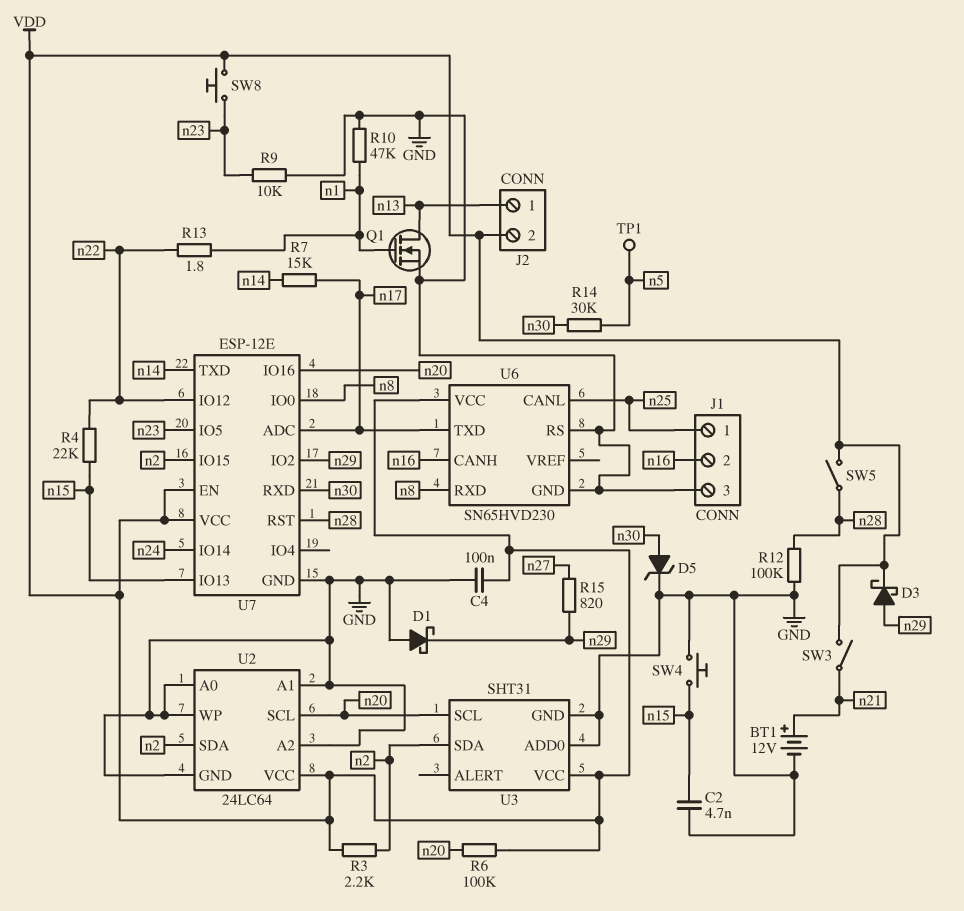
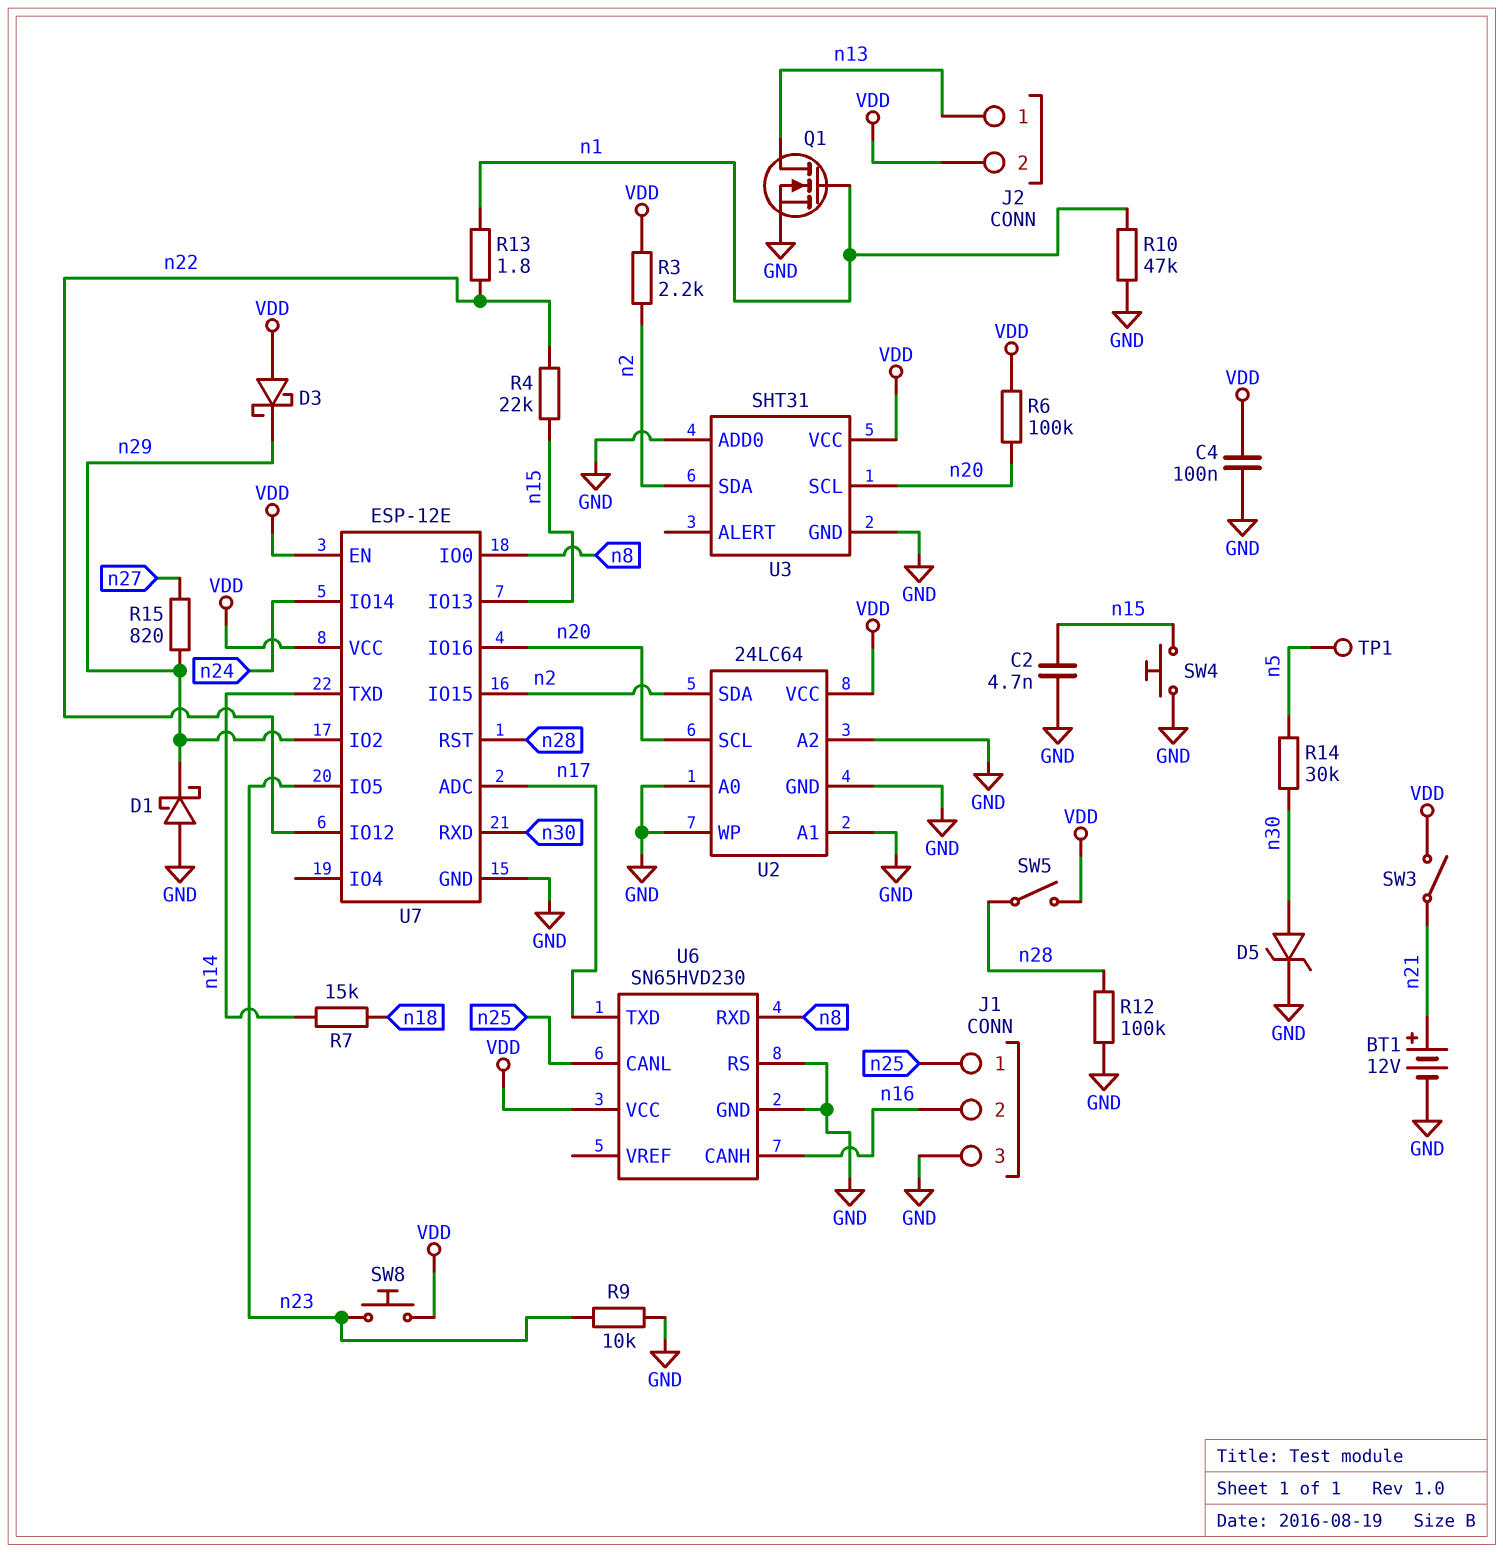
D3: schottky (A n29, K VDD) -> schottky (A VDD, K n29)
R7: 15k (n14, n17) -> 15k (n14, n18)

